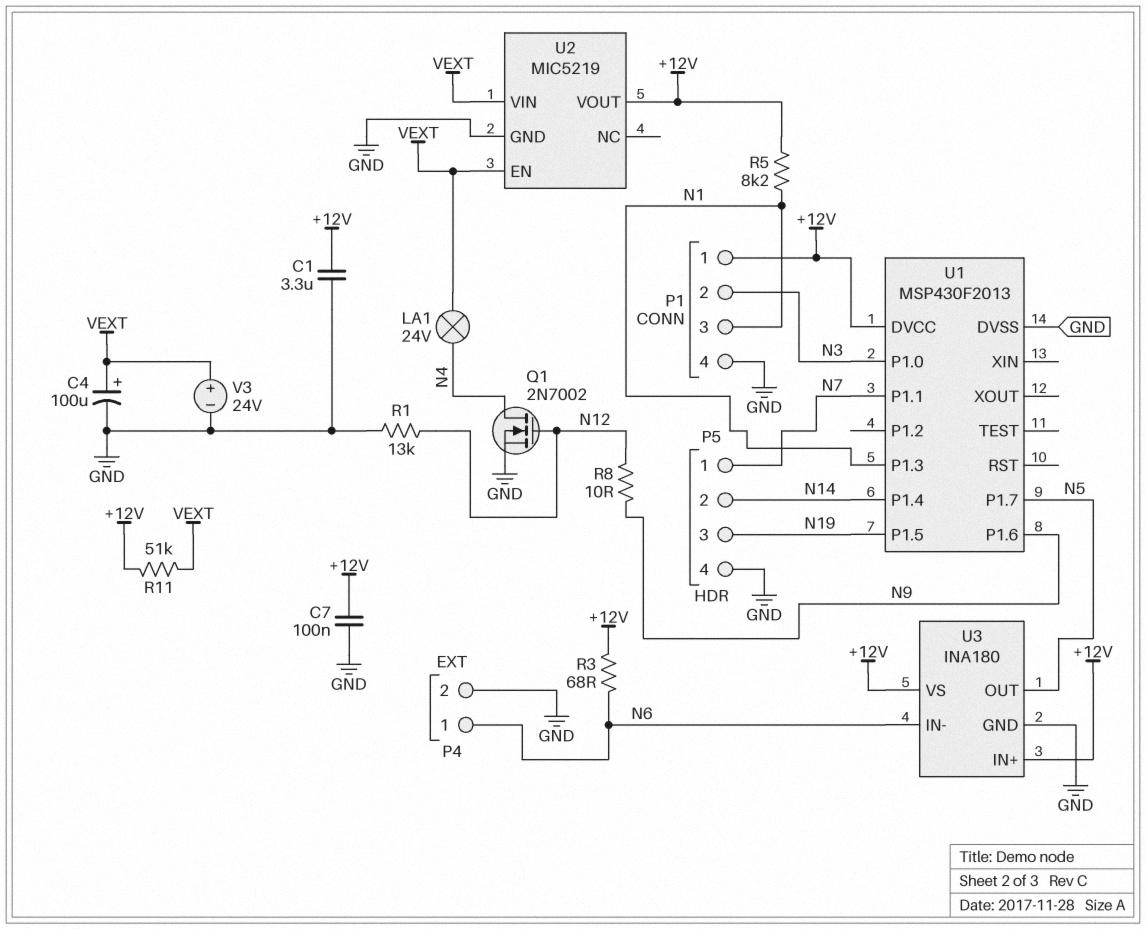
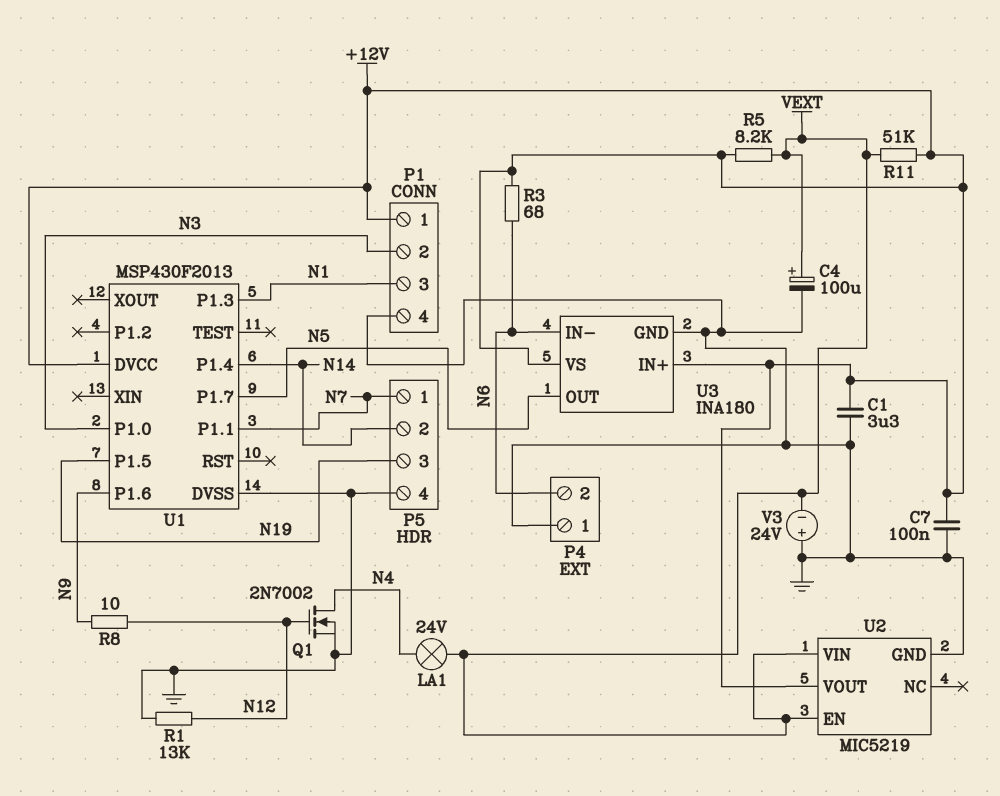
P4 pin 1: N6 -> GND
P4 pin 2: GND -> N6
R5: 8.2k (+12V, N1) -> 8.2k (+12V, VEXT)
V3: 24V (plus VEXT, minus GND) -> 24V (plus GND, minus VEXT)

